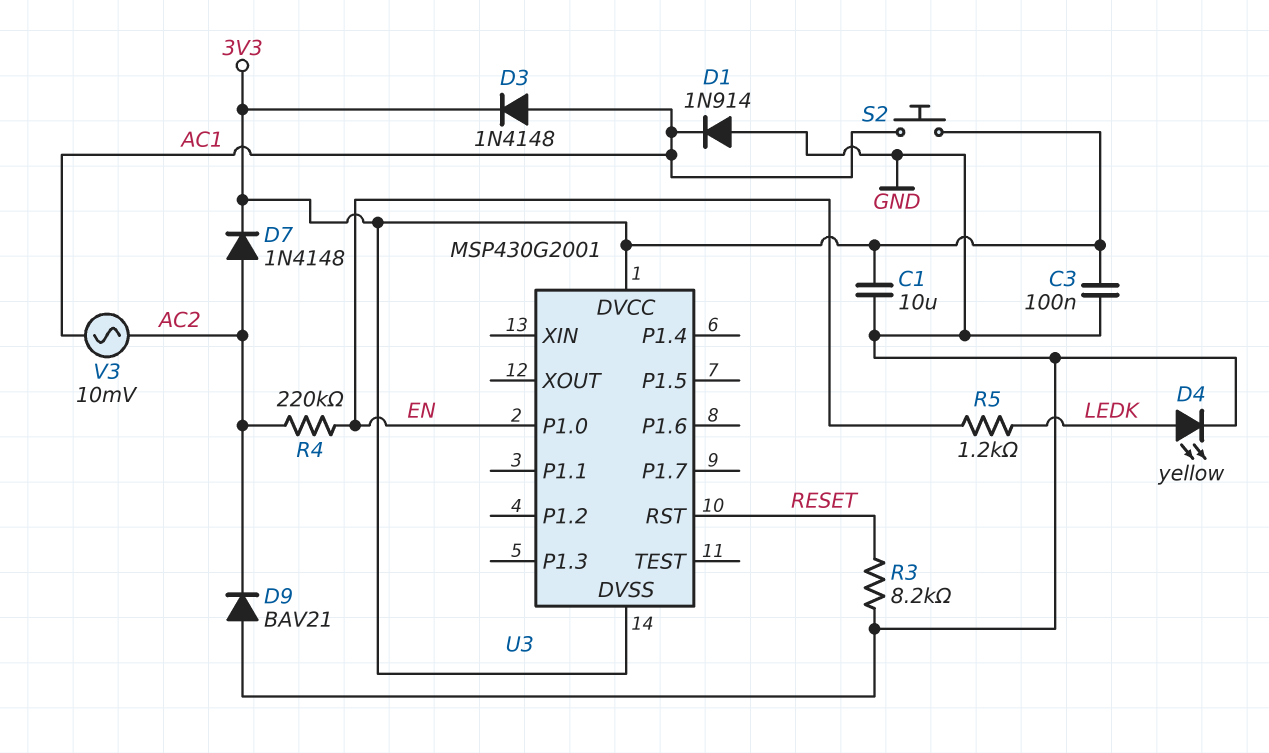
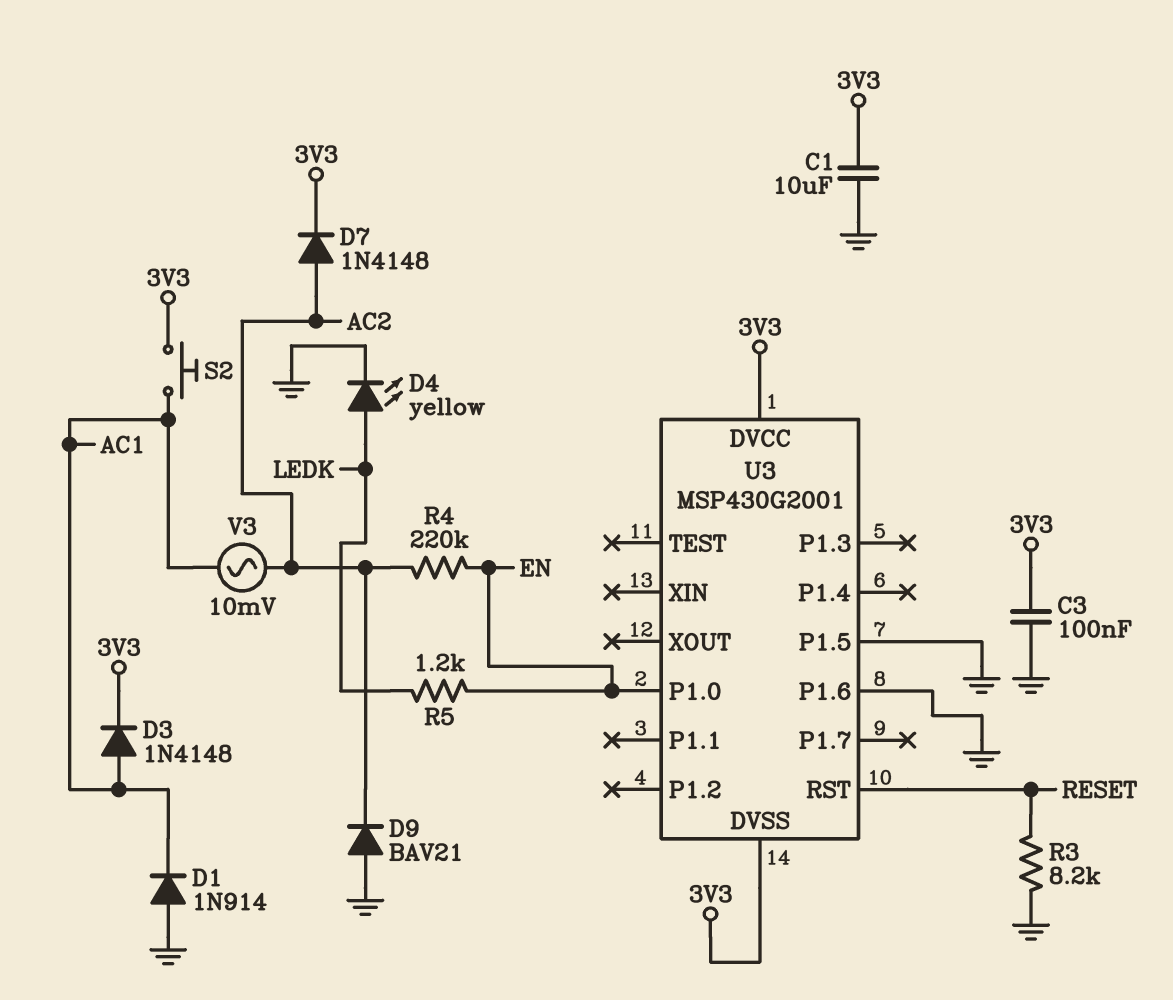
U3 pin P1.5: none -> GND
U3 pin P1.6: none -> GND

